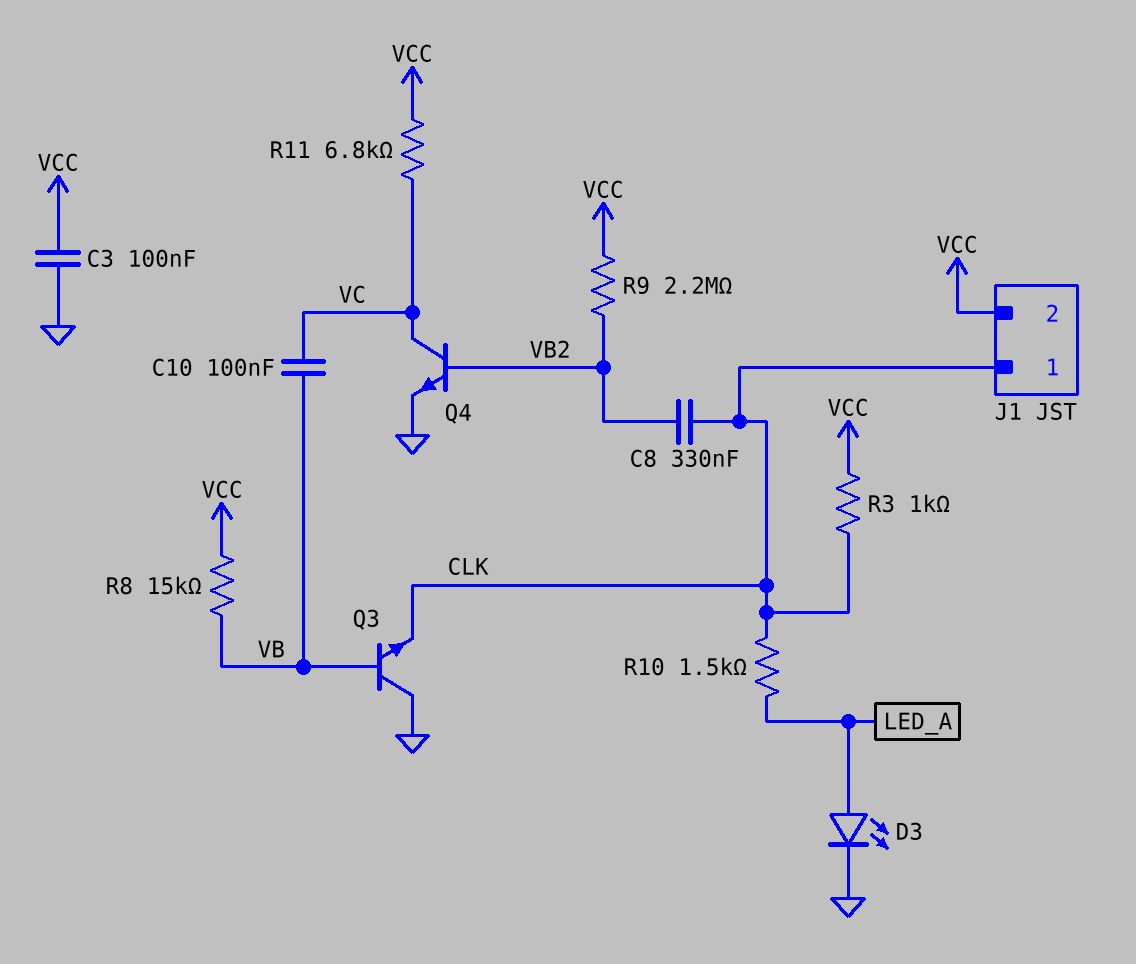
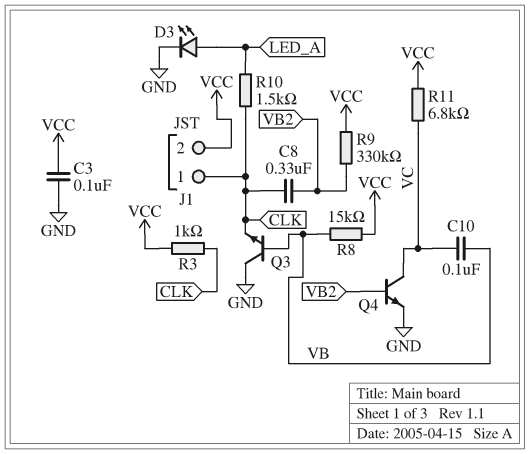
R9: 2.2M (VB2, VCC) -> 330k (VB2, VCC)

